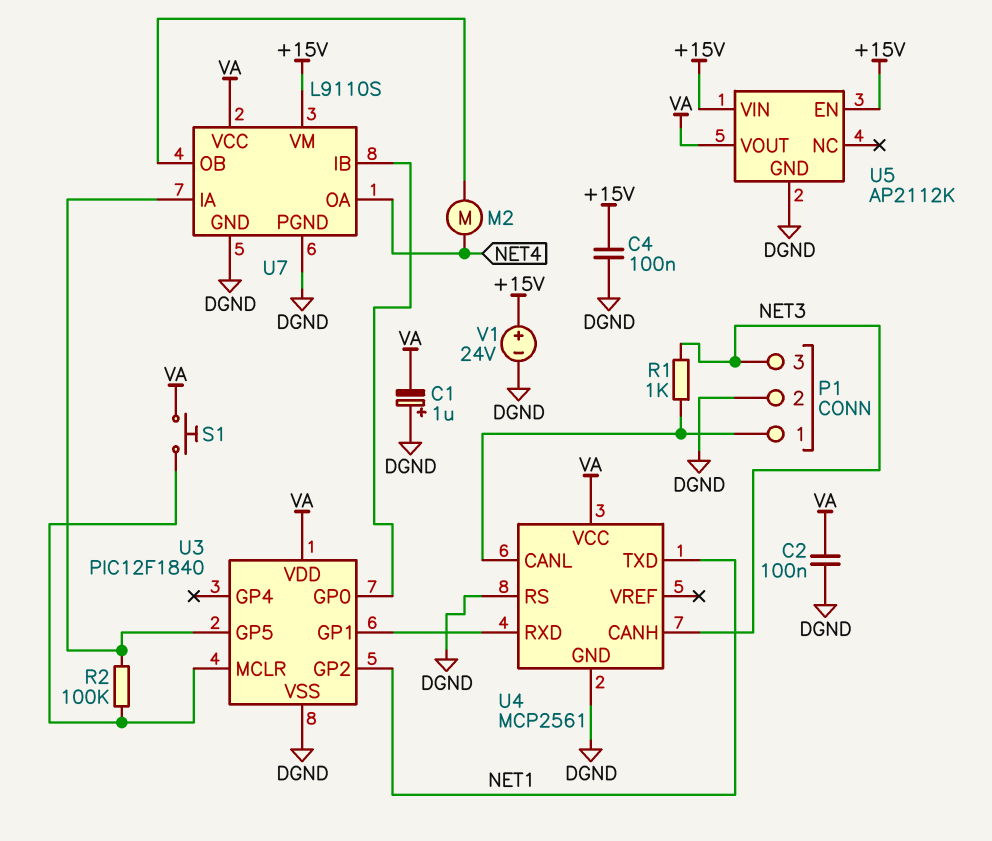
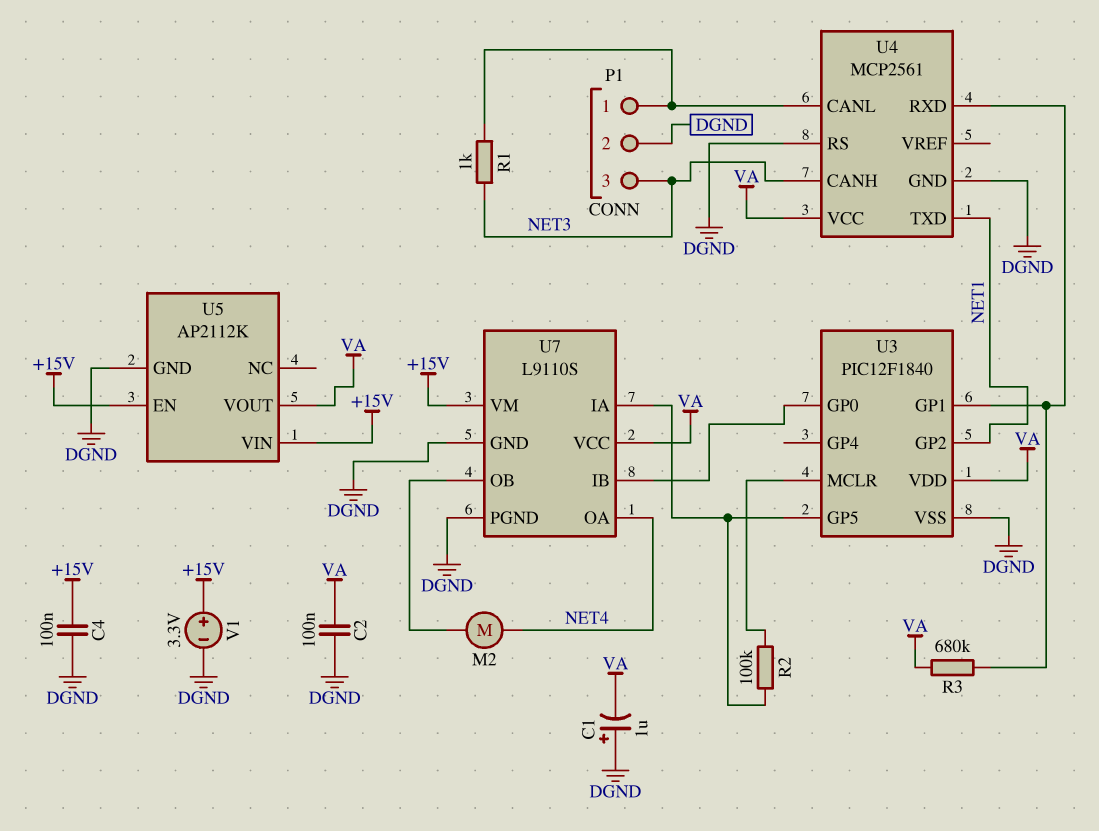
R3: none -> 680k (U3/GP1, VA)
S1: button (U3/MCLR, VA) -> none
V1: 24V (plus +15V, minus DGND) -> 3.3V (plus +15V, minus DGND)

